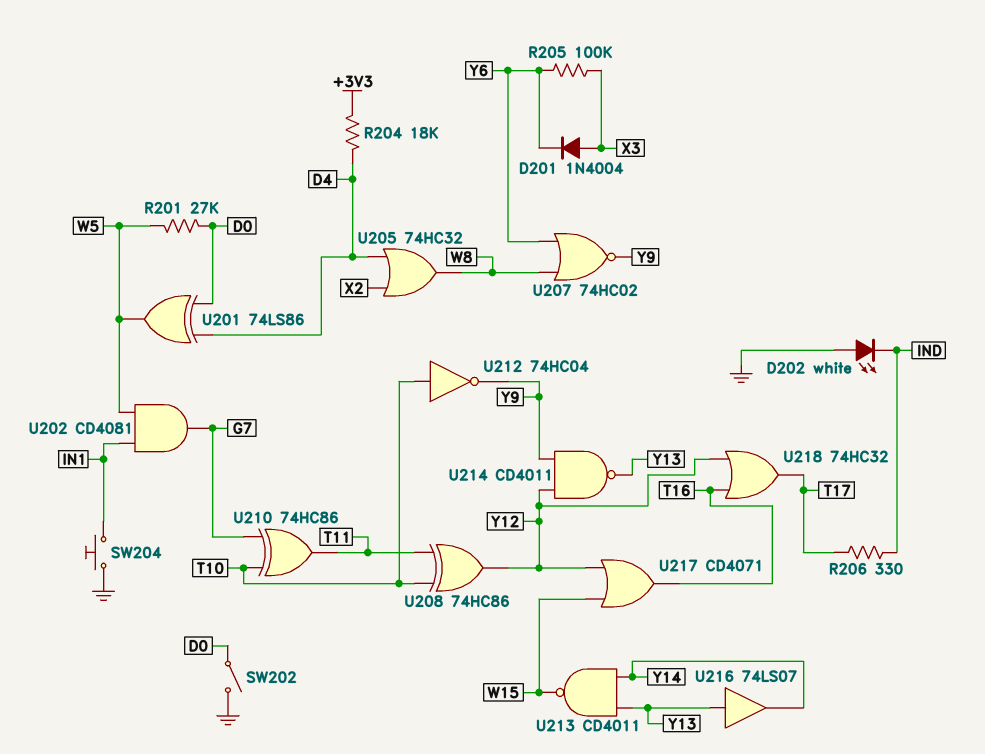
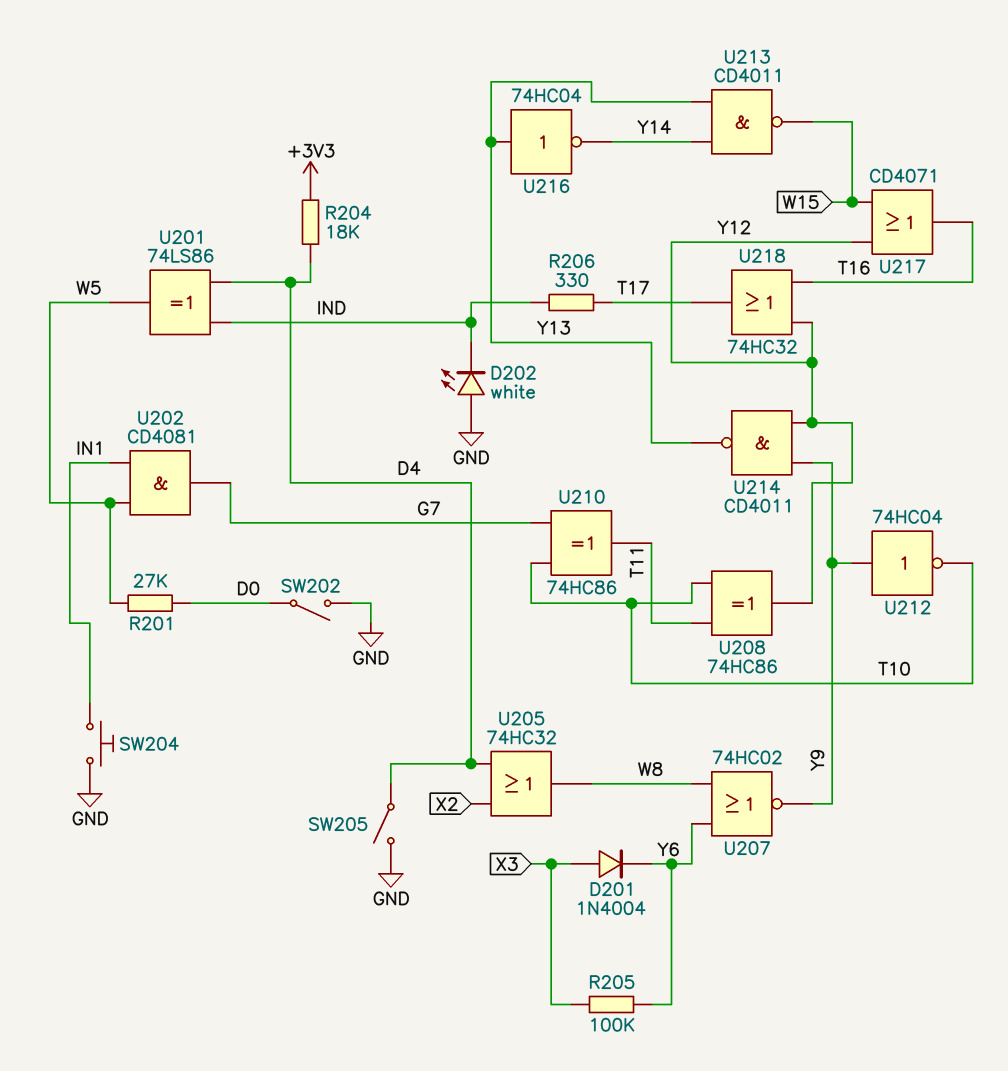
SW205: none -> switch (D4, GND)
U201: XOR 74LS86 (in D0, in D4, out W5) -> XOR 74LS86 (in D4, in IND, out W5)
U212: NOT 74HC04 (in T10, out Y9) -> NOT 74HC04 (in Y9, out T10)
U216: buffer 74LS07 (in Y13, out Y14) -> NOT 74HC04 (in Y13, out Y14)

